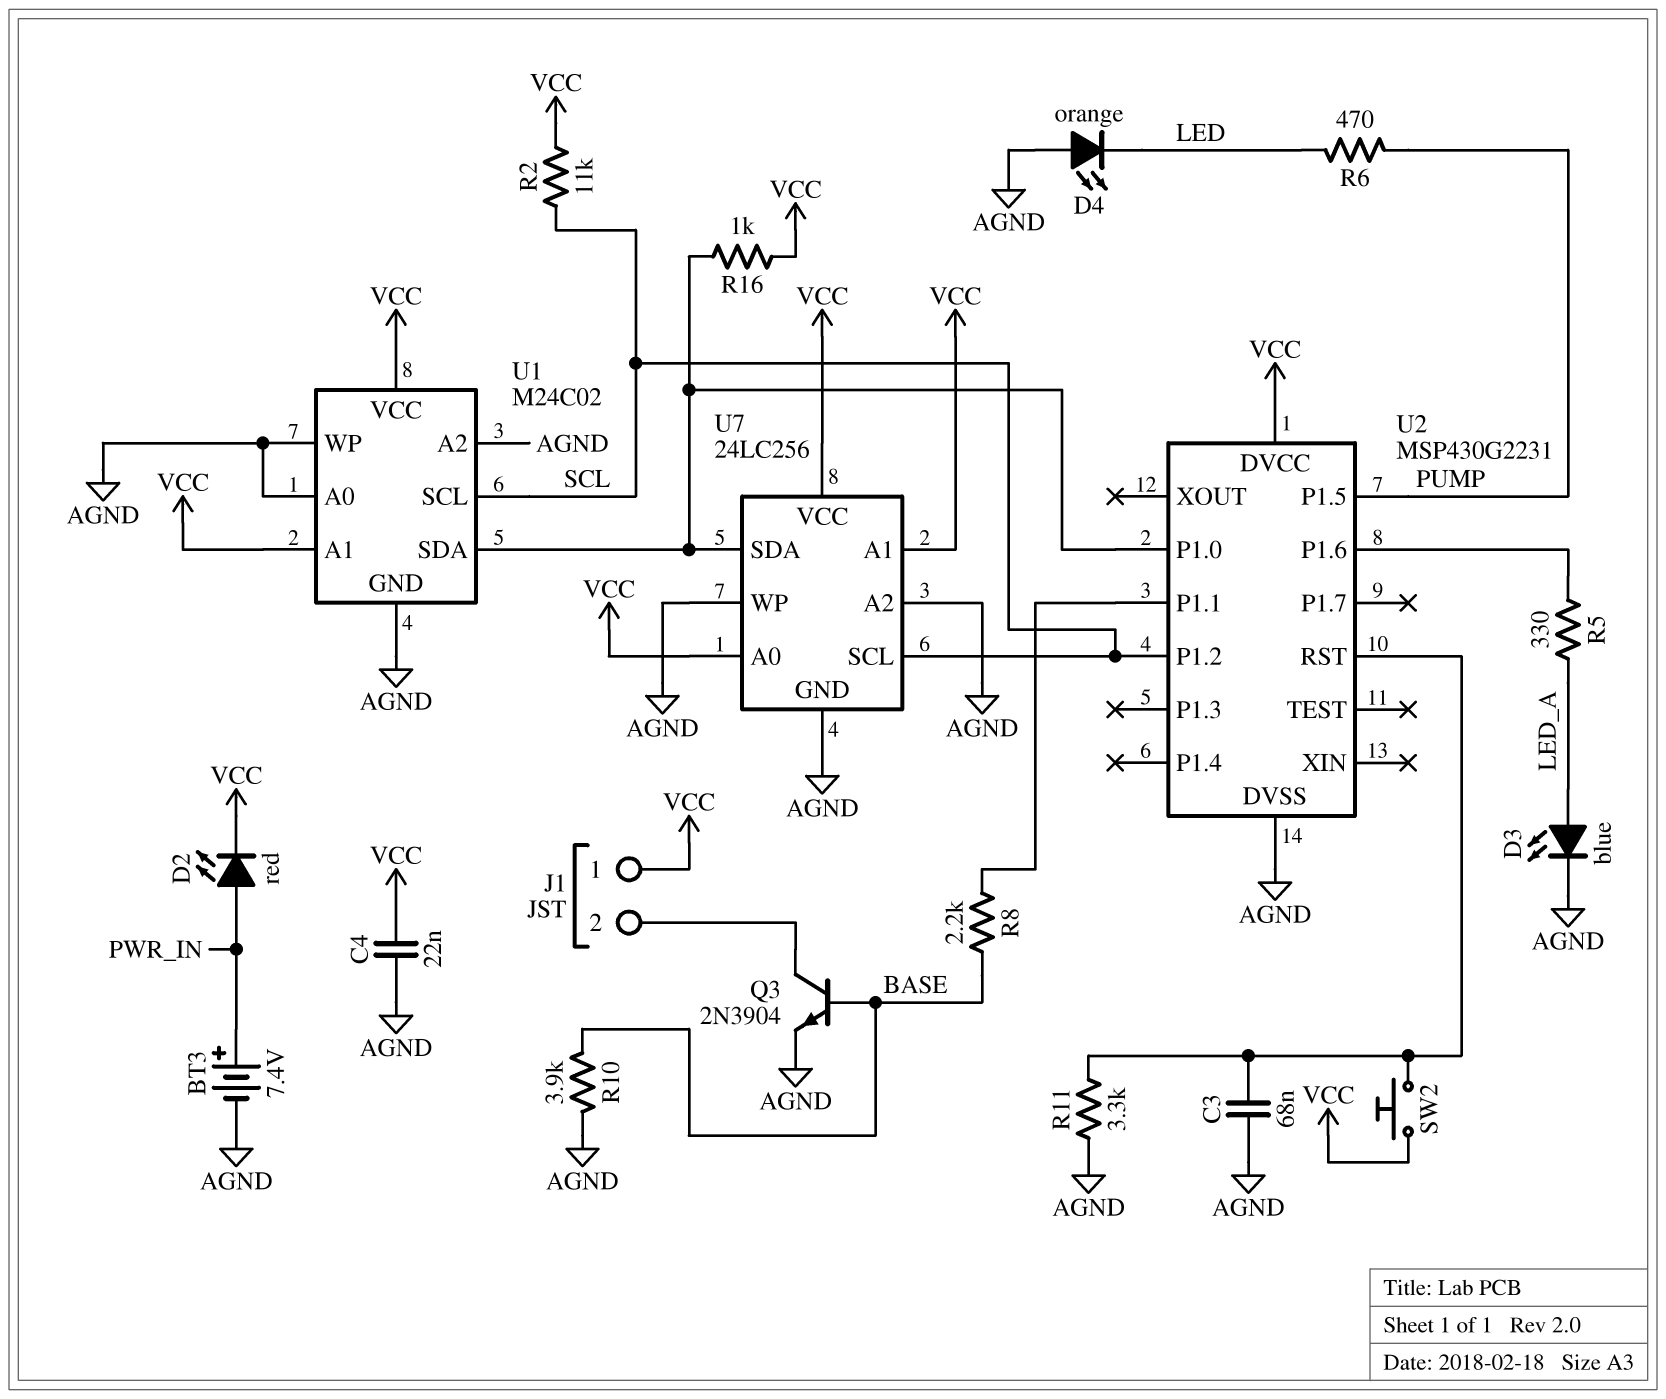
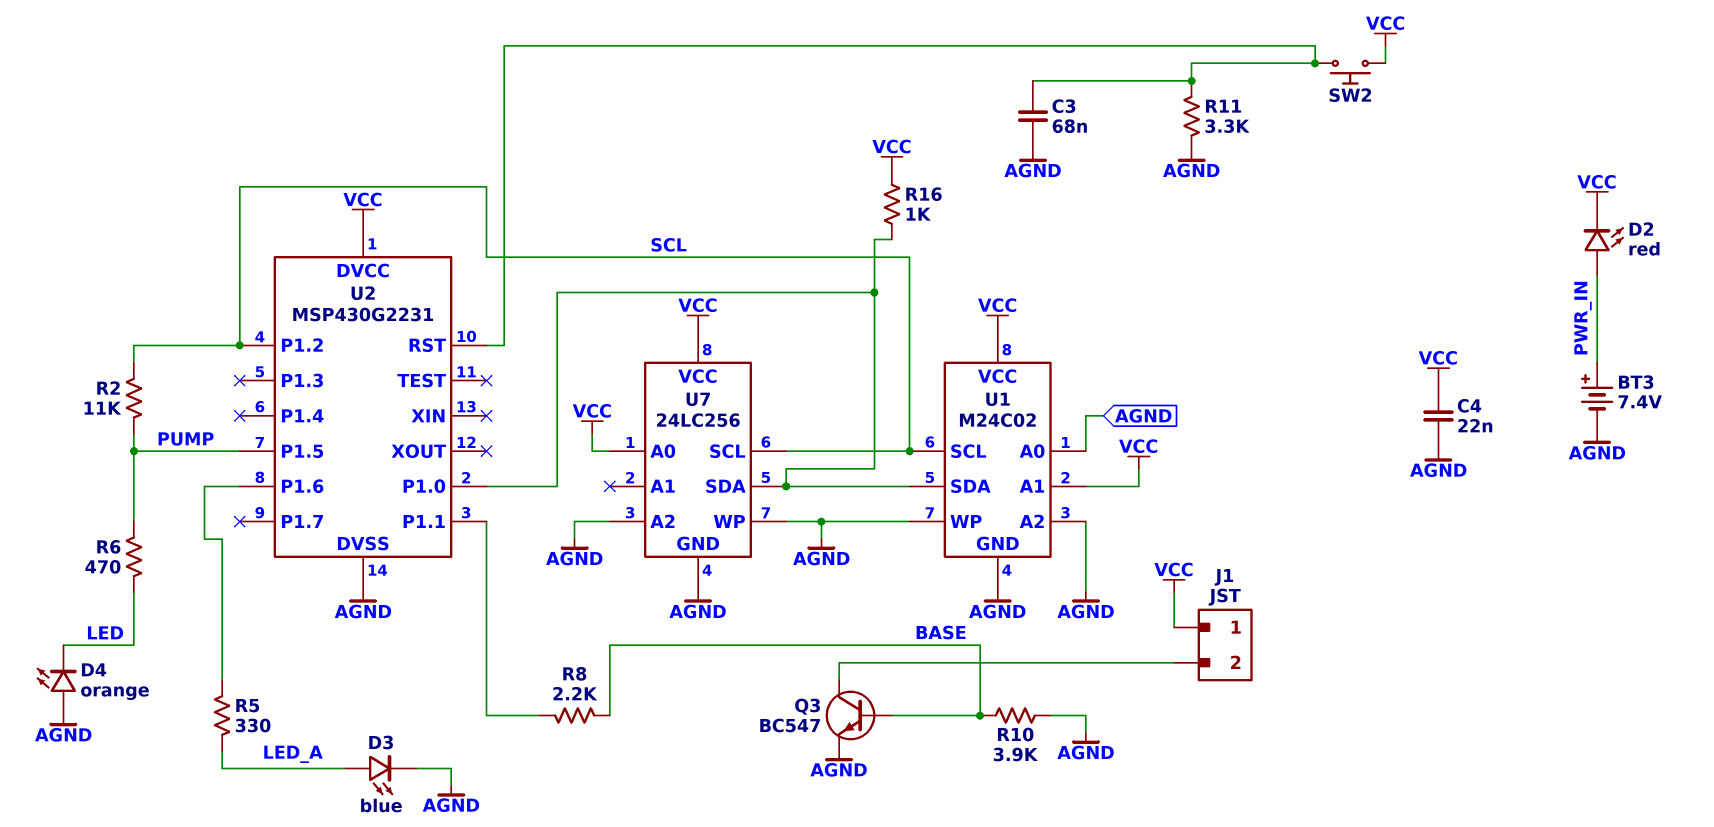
Q3: NPN 2N3904 (B BASE, C J1/2, E AGND) -> NPN BC547 (B BASE, C J1/2, E AGND)
R2: 11k (SCL, VCC) -> 11k (PUMP, SCL)
U7 pin A1: VCC -> none

